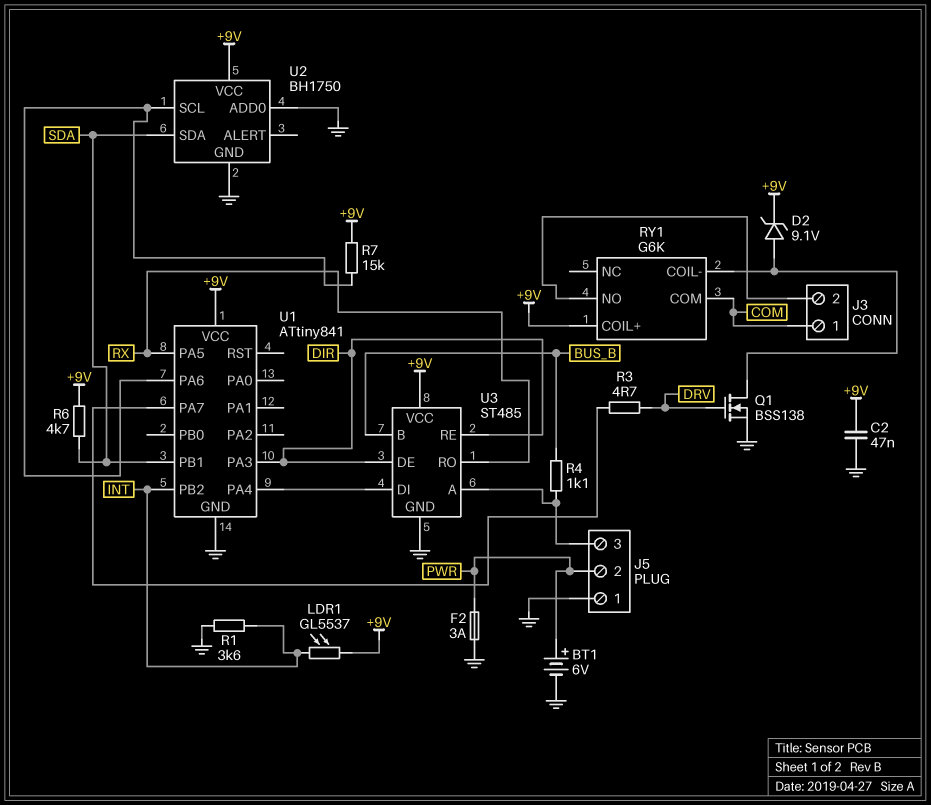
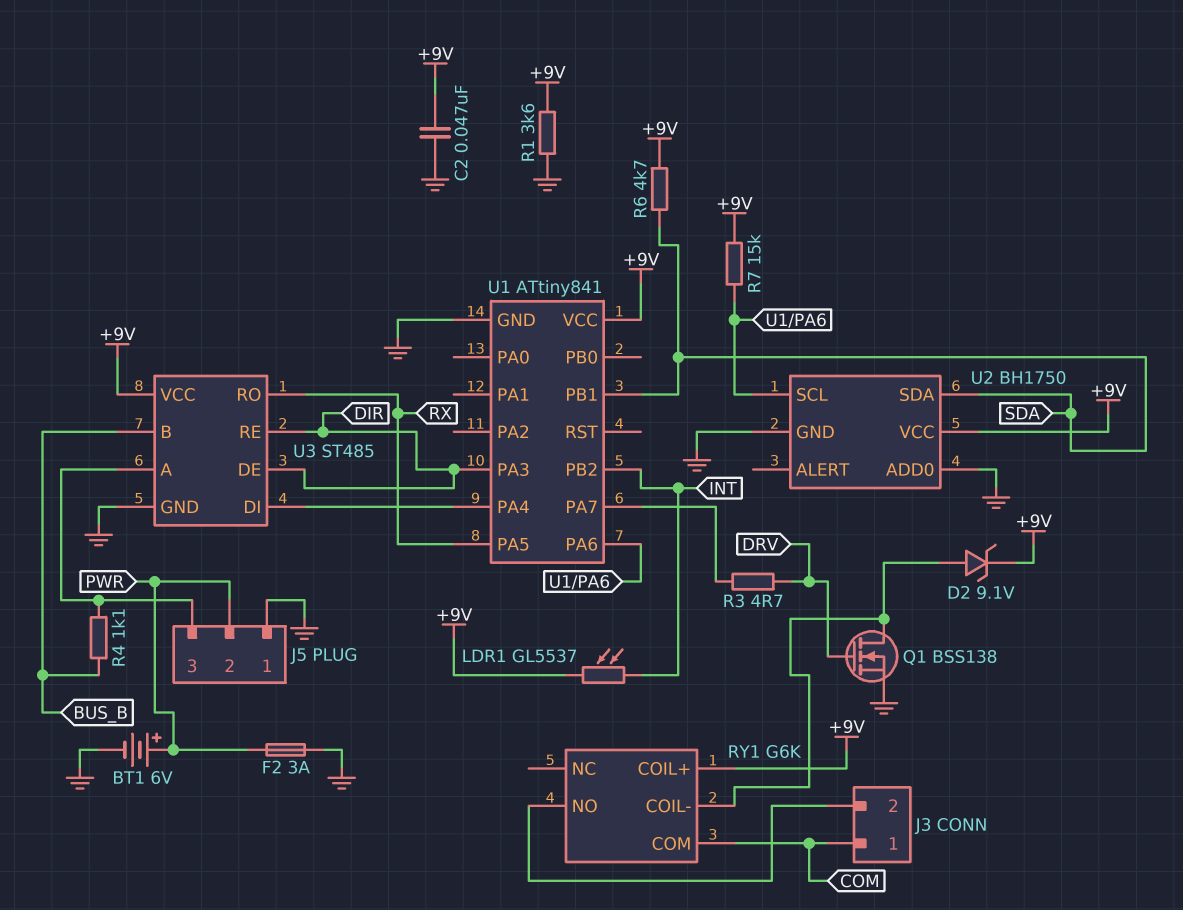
R1: 3.6k (GND, INT) -> 3.6k (+9V, GND)

